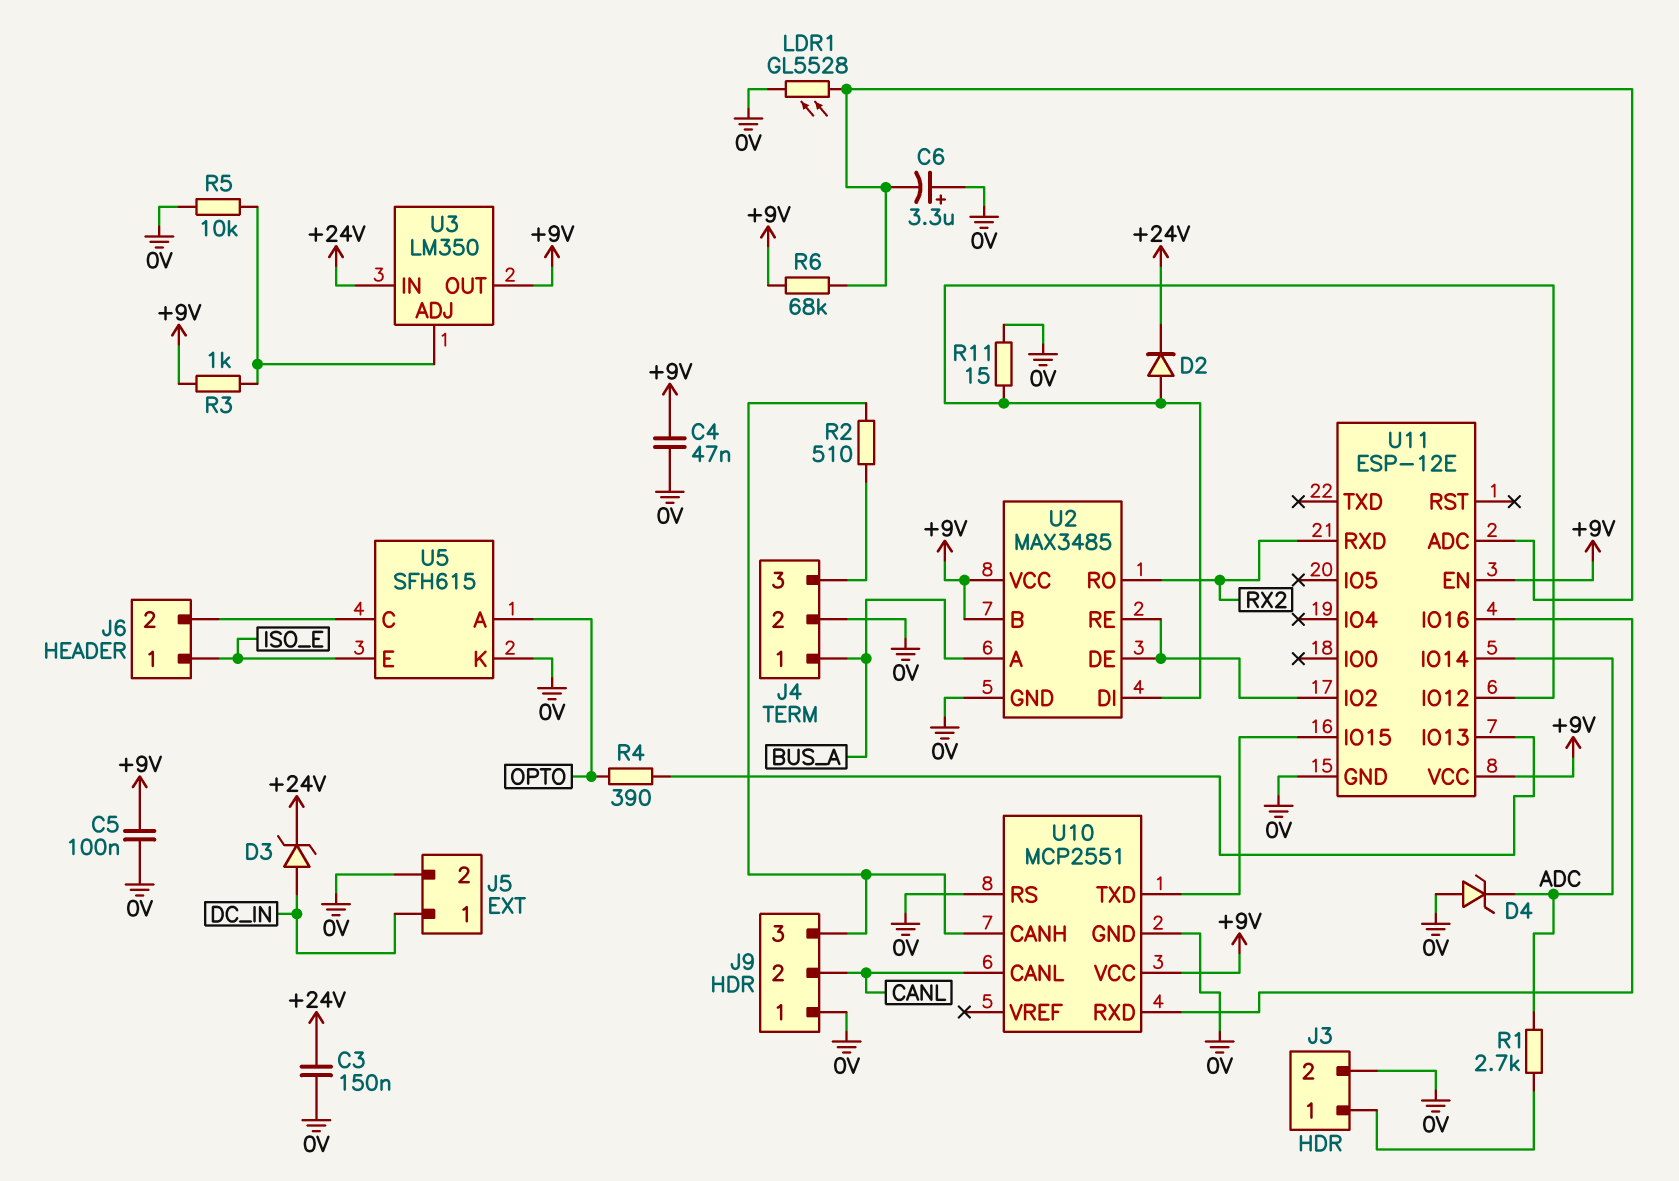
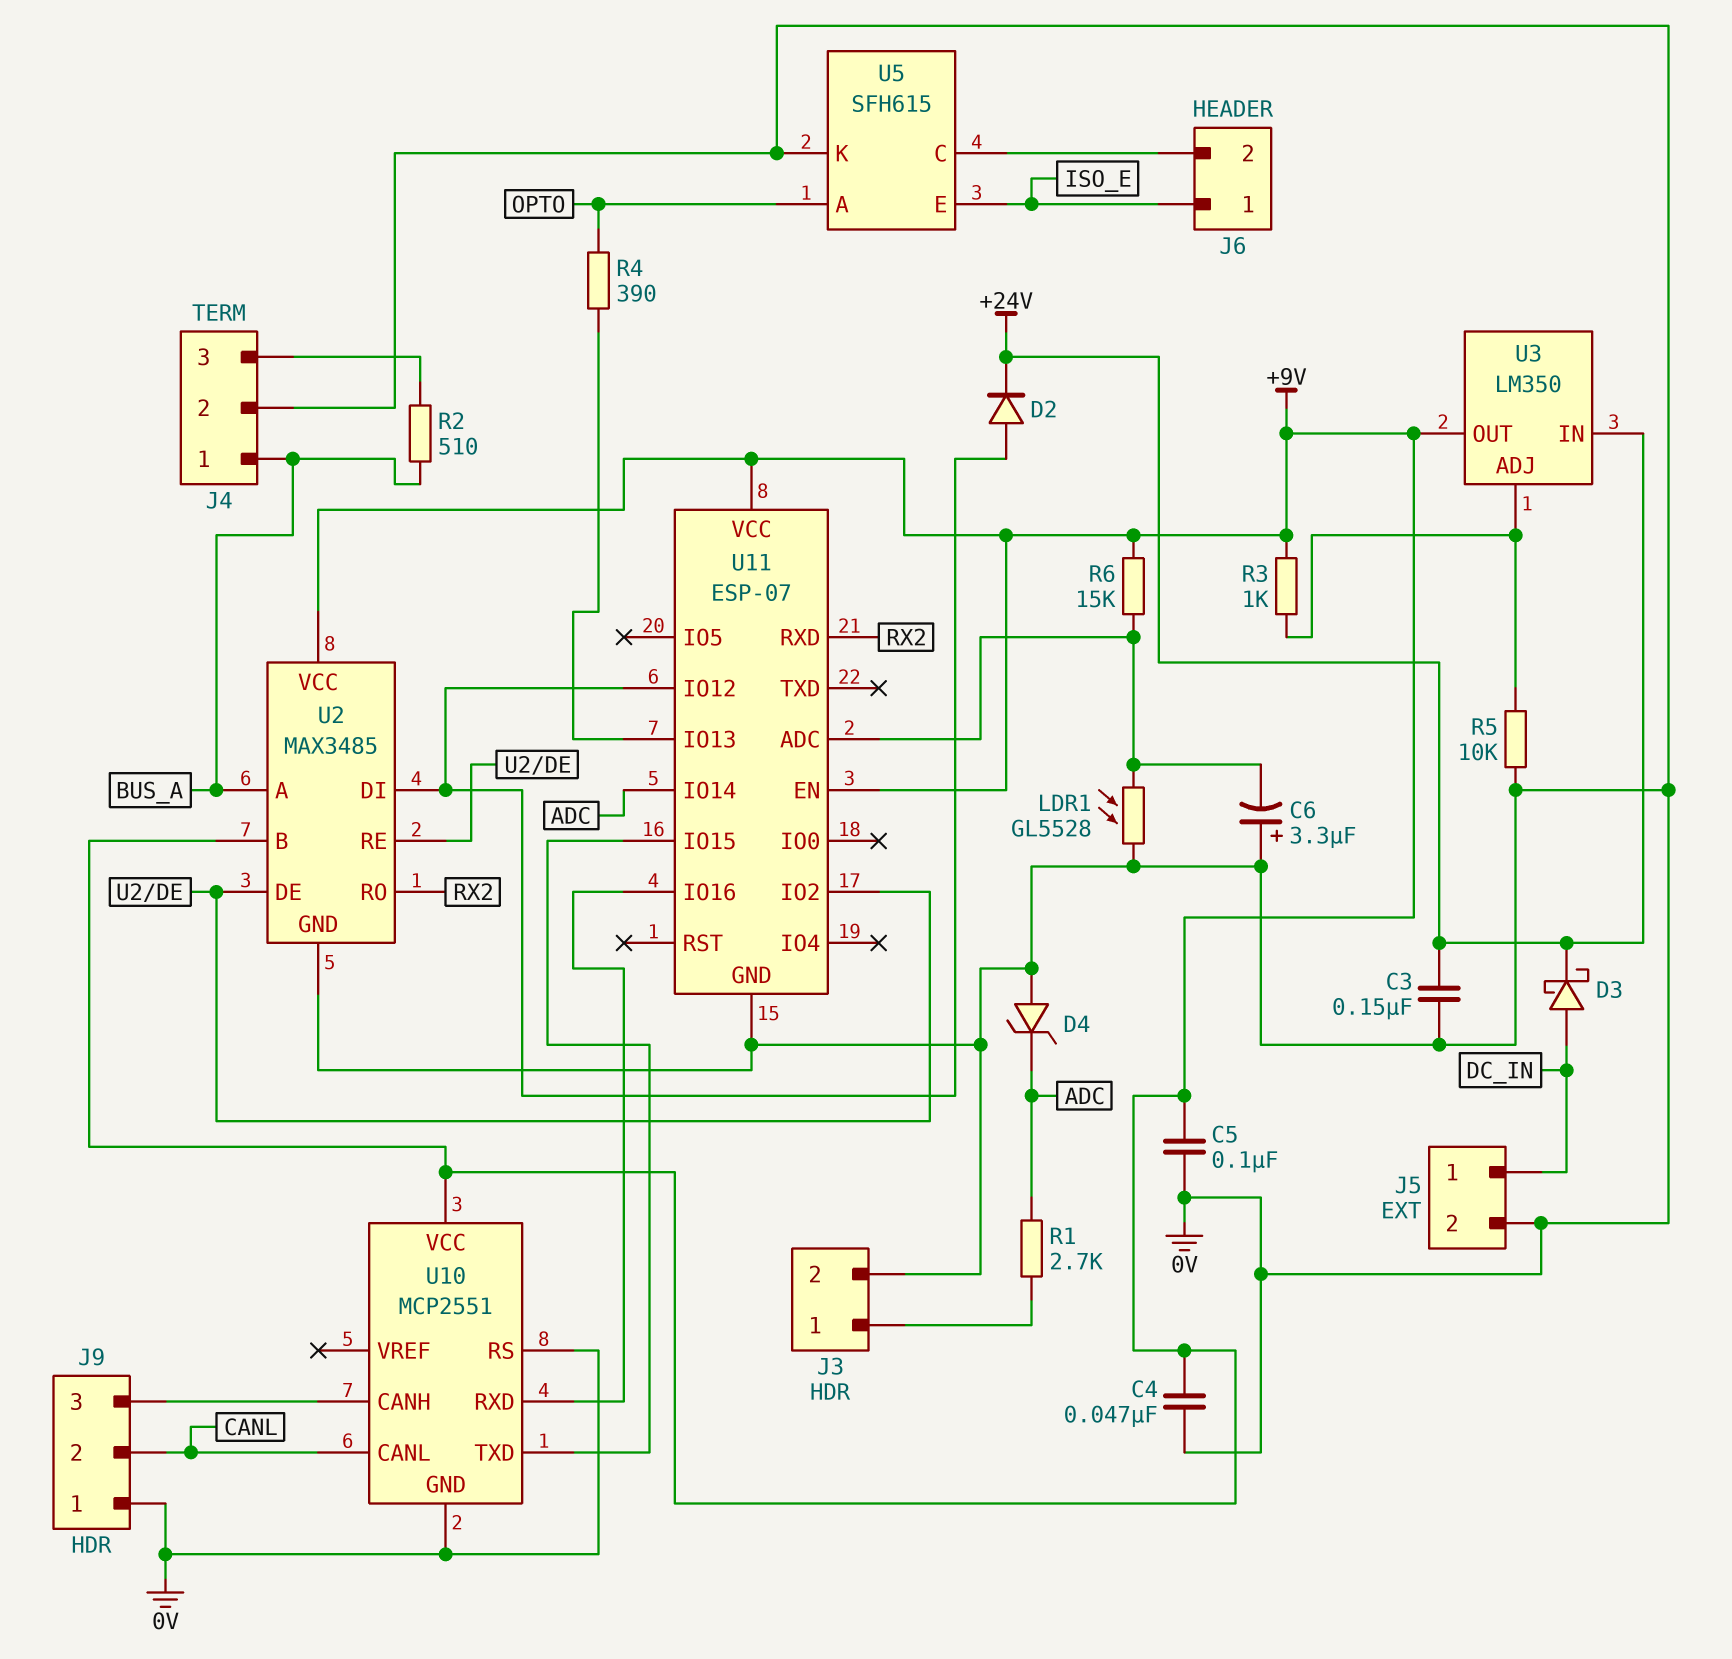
D3: zener (A DC_IN, K +24V) -> schottky (A DC_IN, K +24V)
R2: 510 (J4/3, J9/3) -> 510 (BUS_A, J4/3)
R6: 68k (+9V, U11/ADC) -> 15k (+9V, U11/ADC)
R11: 15 (0V, U2/DI) -> none
U11: ESP-12E -> ESP-07

